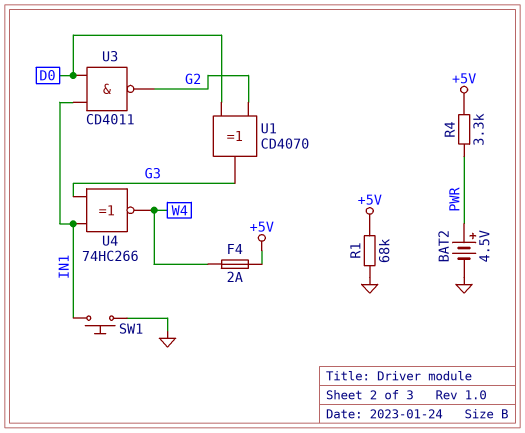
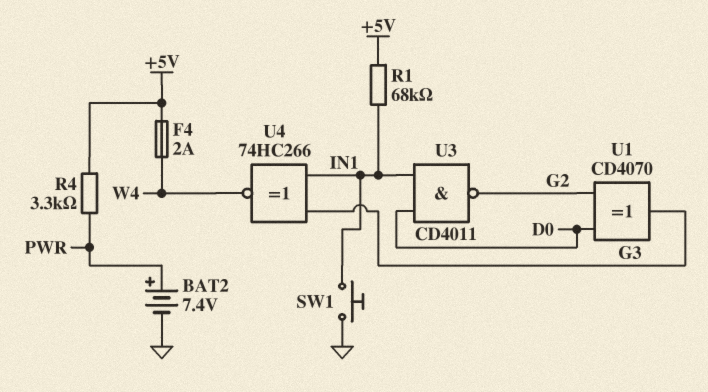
BAT2: 4.5V (plus PWR, minus GND) -> 7.4V (plus PWR, minus GND)
R1: 68k (+5V, GND) -> 68k (+5V, IN1)

